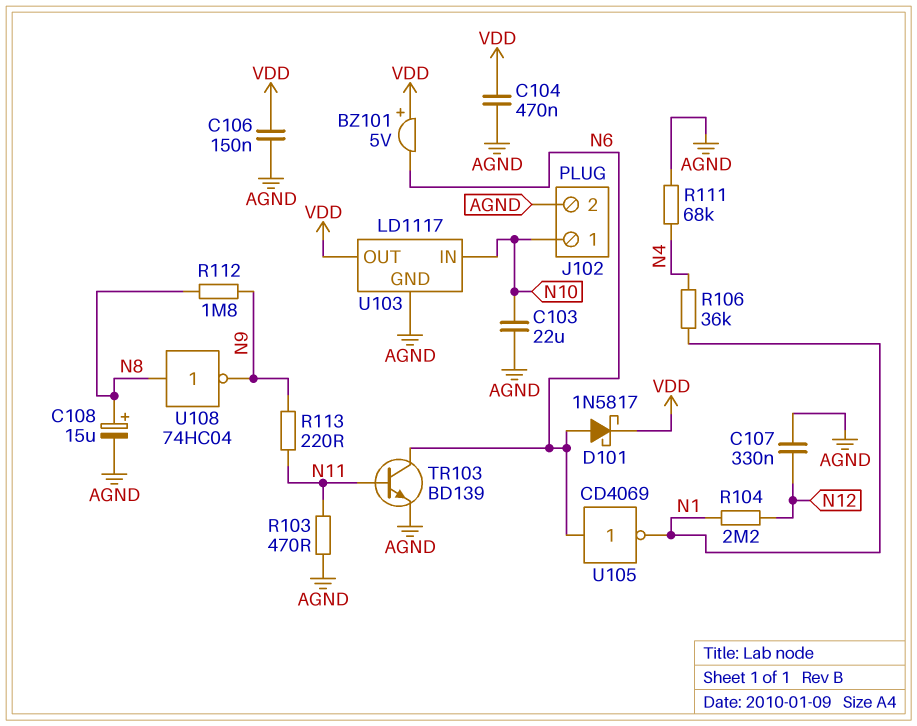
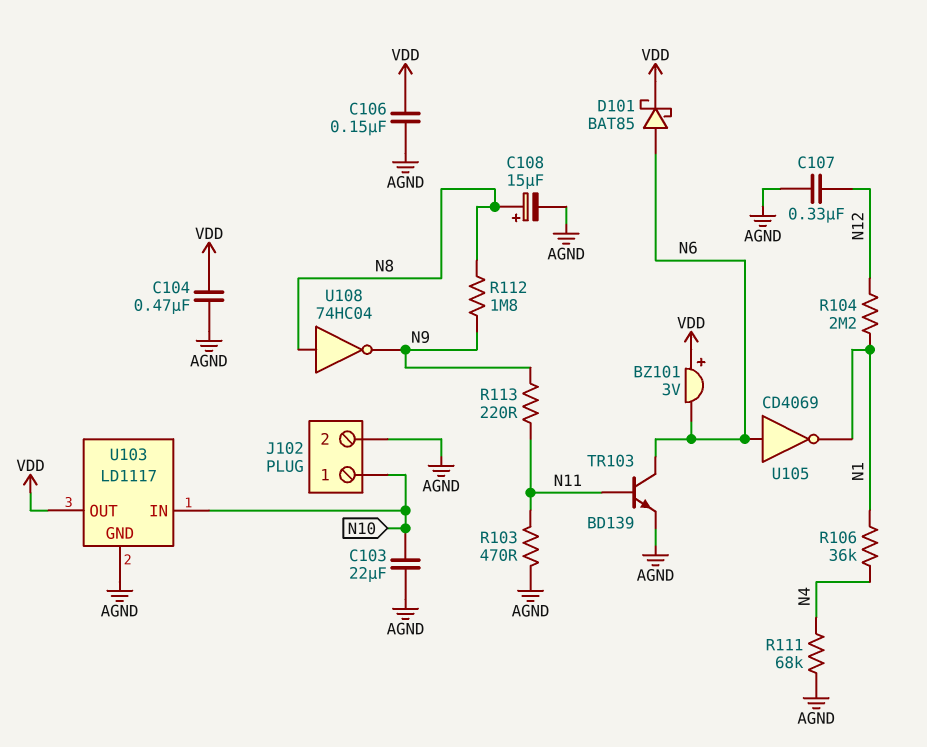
BZ101: buzzer 5V (plus VDD, minus N6) -> buzzer 3V (plus VDD, minus N6)
D101: schottky 1N5817 (A N6, K VDD) -> schottky BAT85 (A N6, K VDD)

